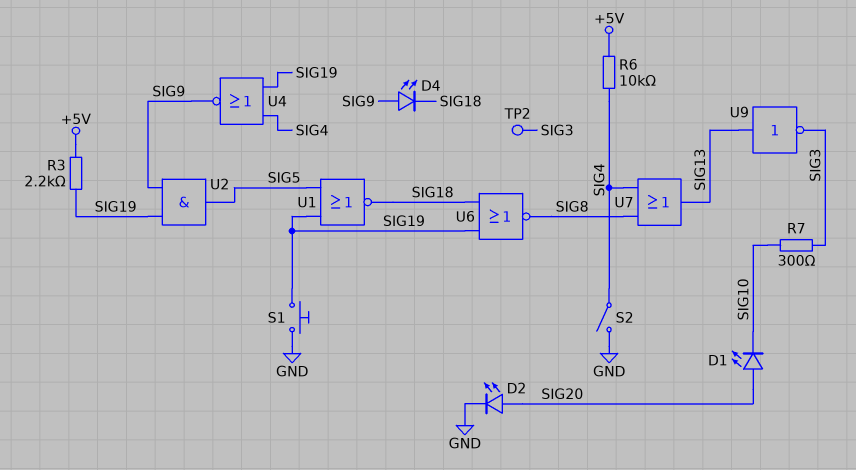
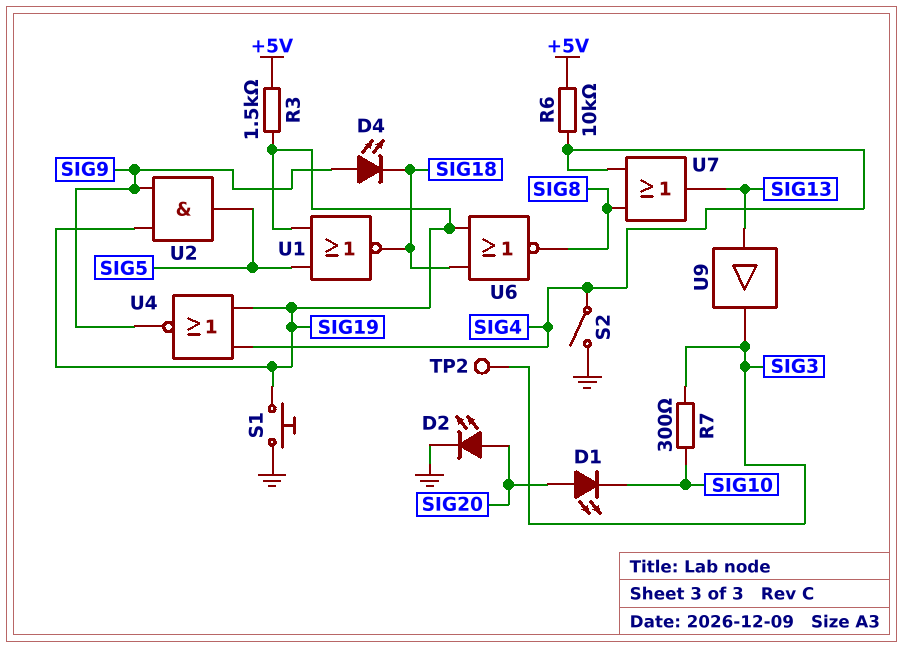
R3: 2.2k (+5V, SIG19) -> 1.5k (+5V, SIG19)
U9: NOT (in SIG13, out SIG3) -> buffer (in SIG13, out SIG3)

